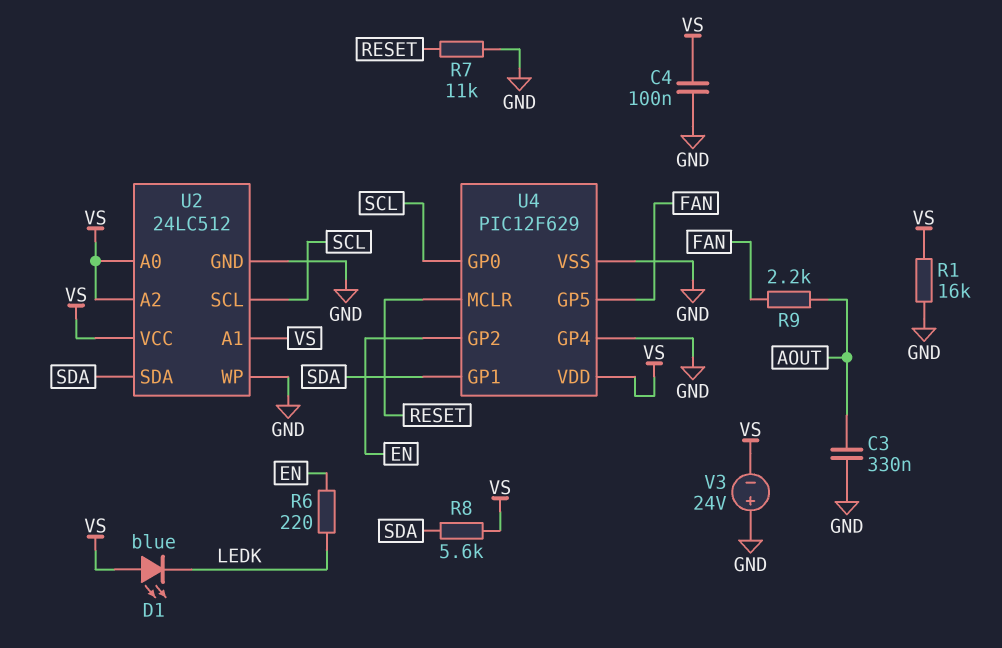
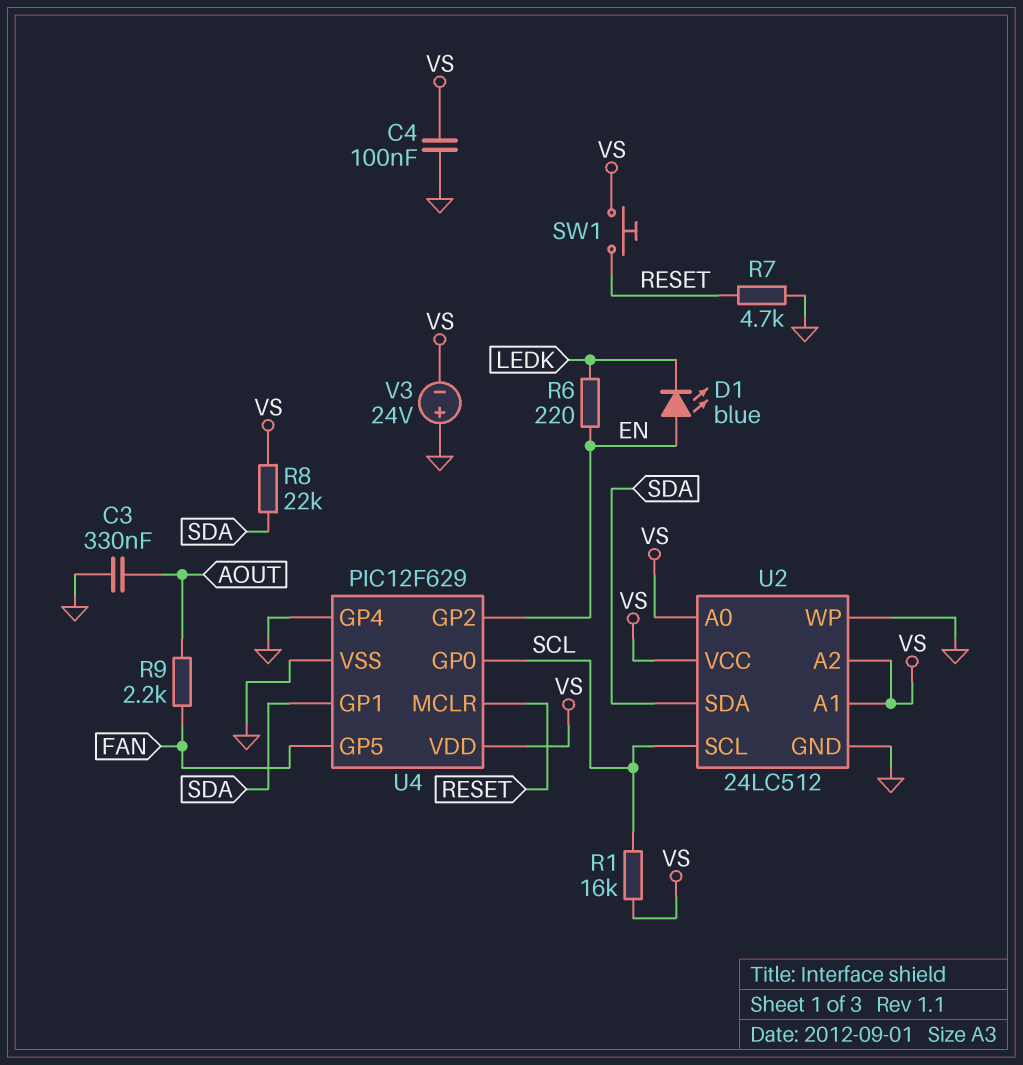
D1: LED blue (A VS, K LEDK) -> LED blue (A EN, K LEDK)
R1: 16k (GND, VS) -> 16k (SCL, VS)
R7: 11k (GND, RESET) -> 4.7k (GND, RESET)
R8: 5.6k (SDA, VS) -> 22k (SDA, VS)
SW1: none -> button (RESET, VS)

